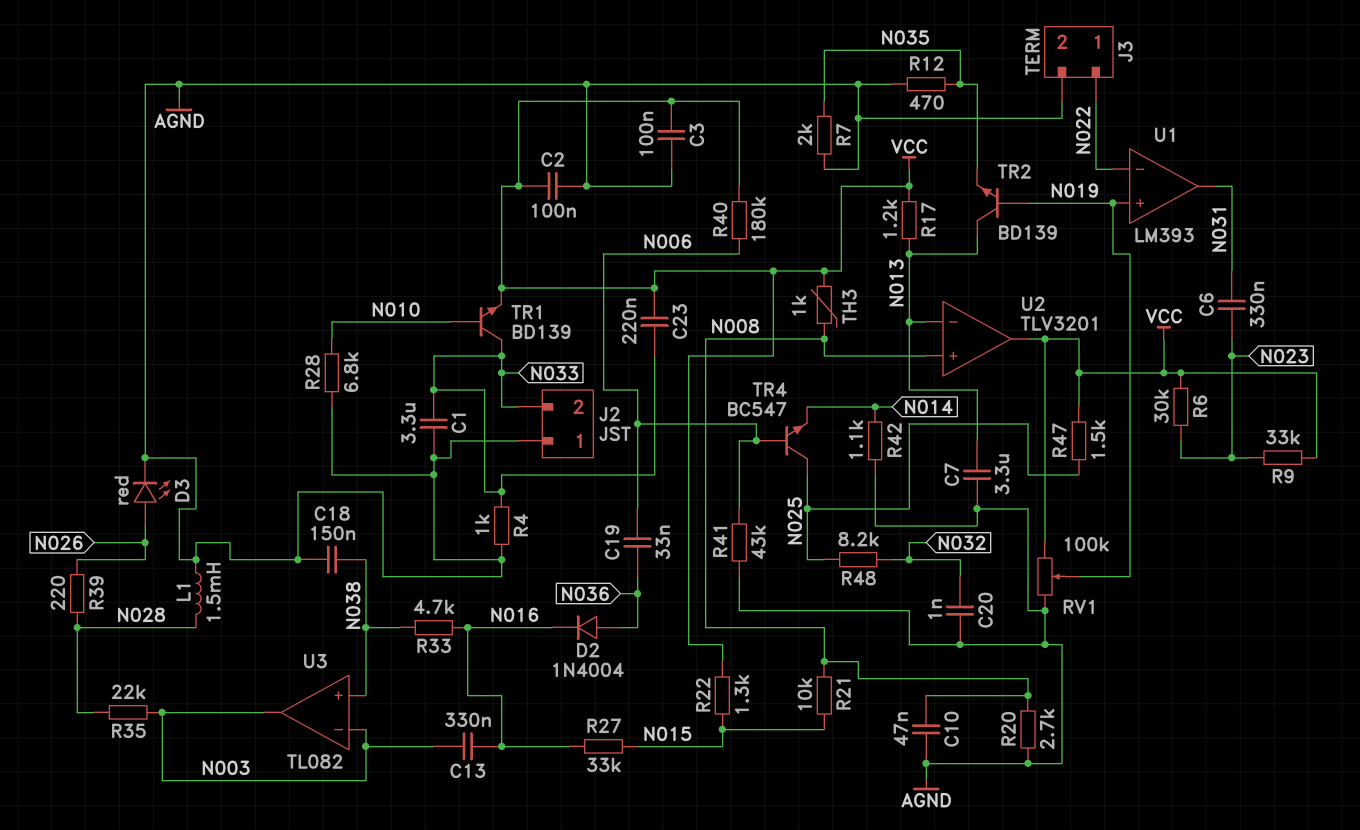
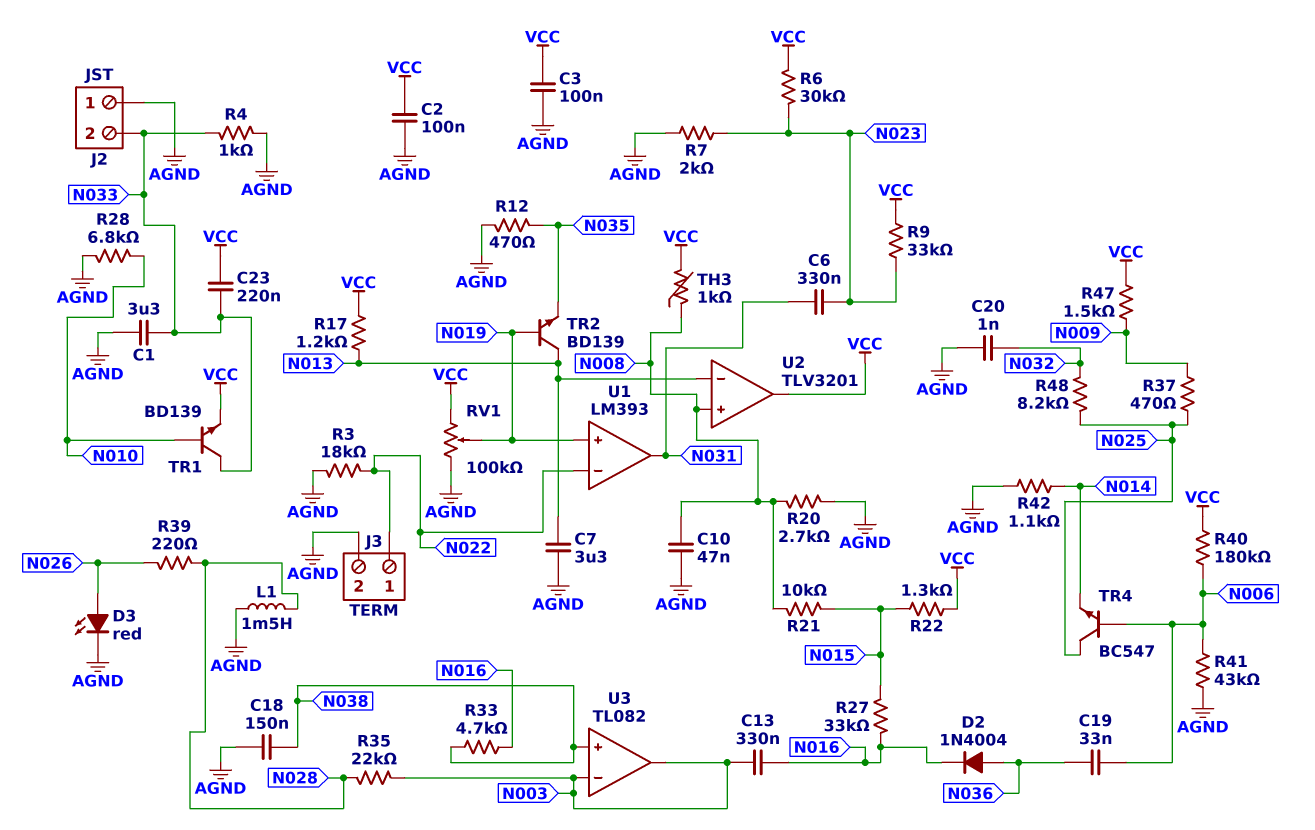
R3: none -> 18k (AGND, N022)
R7: 2k (AGND, N035) -> 2k (AGND, N023)
R37: none -> 470 (N009, N025)
R47: 1.5k (N025, VCC) -> 1.5k (N009, VCC)

